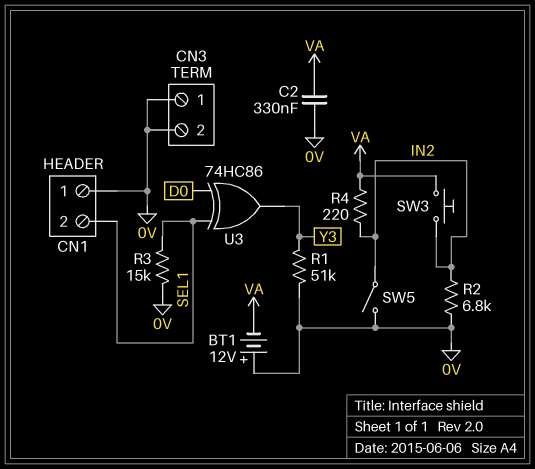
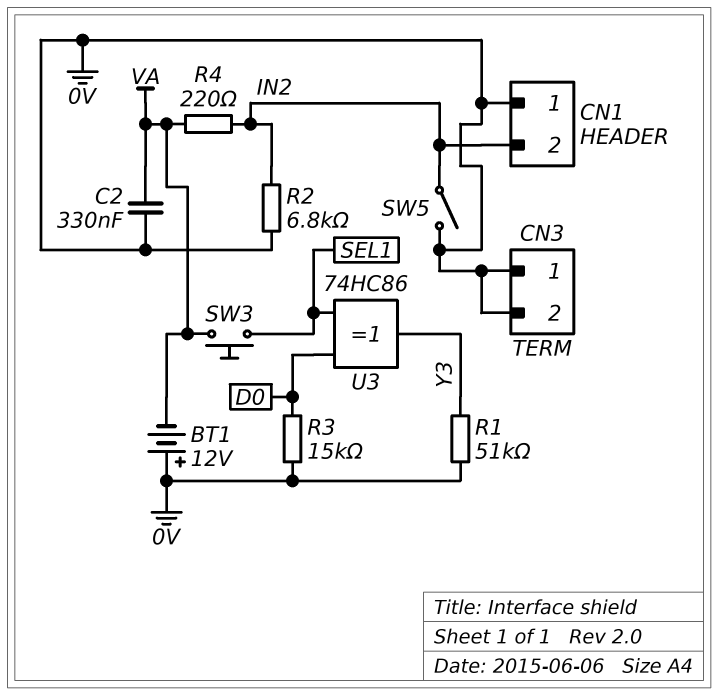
CN1 pin 2: SEL1 -> IN2
R3: 15k (0V, SEL1) -> 15k (0V, D0)
SW3: button (IN2, VA) -> button (SEL1, VA)

